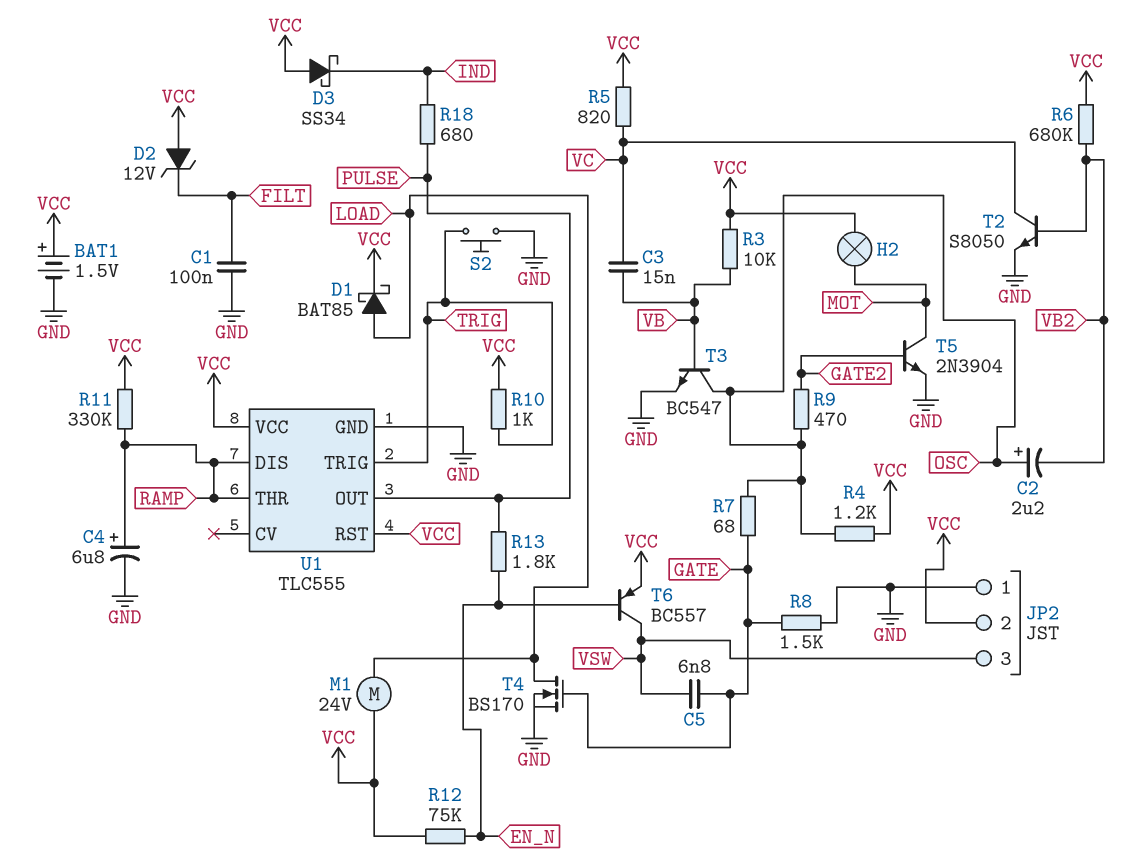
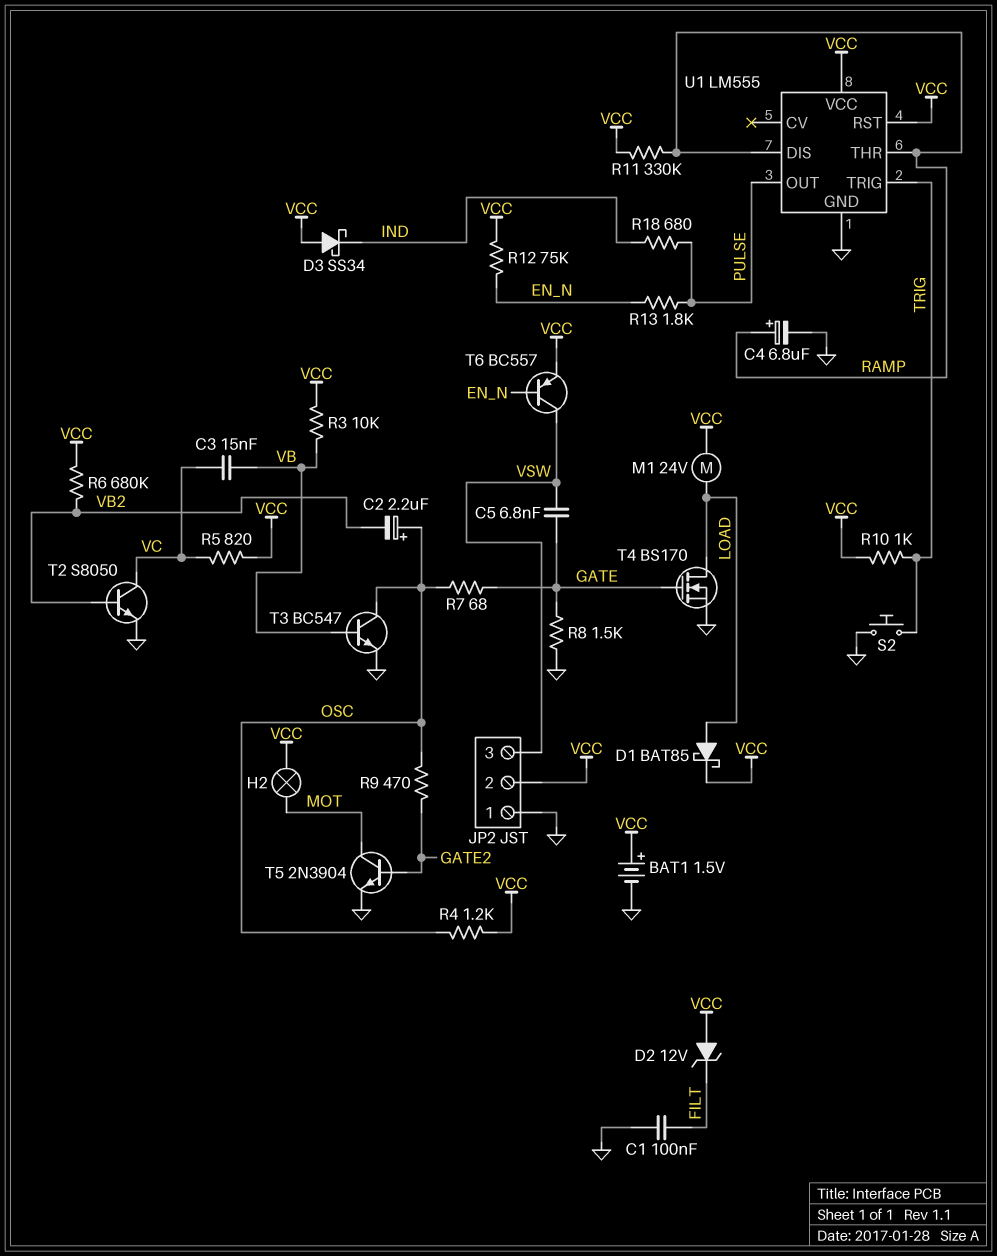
U1: TLC555 -> LM555

